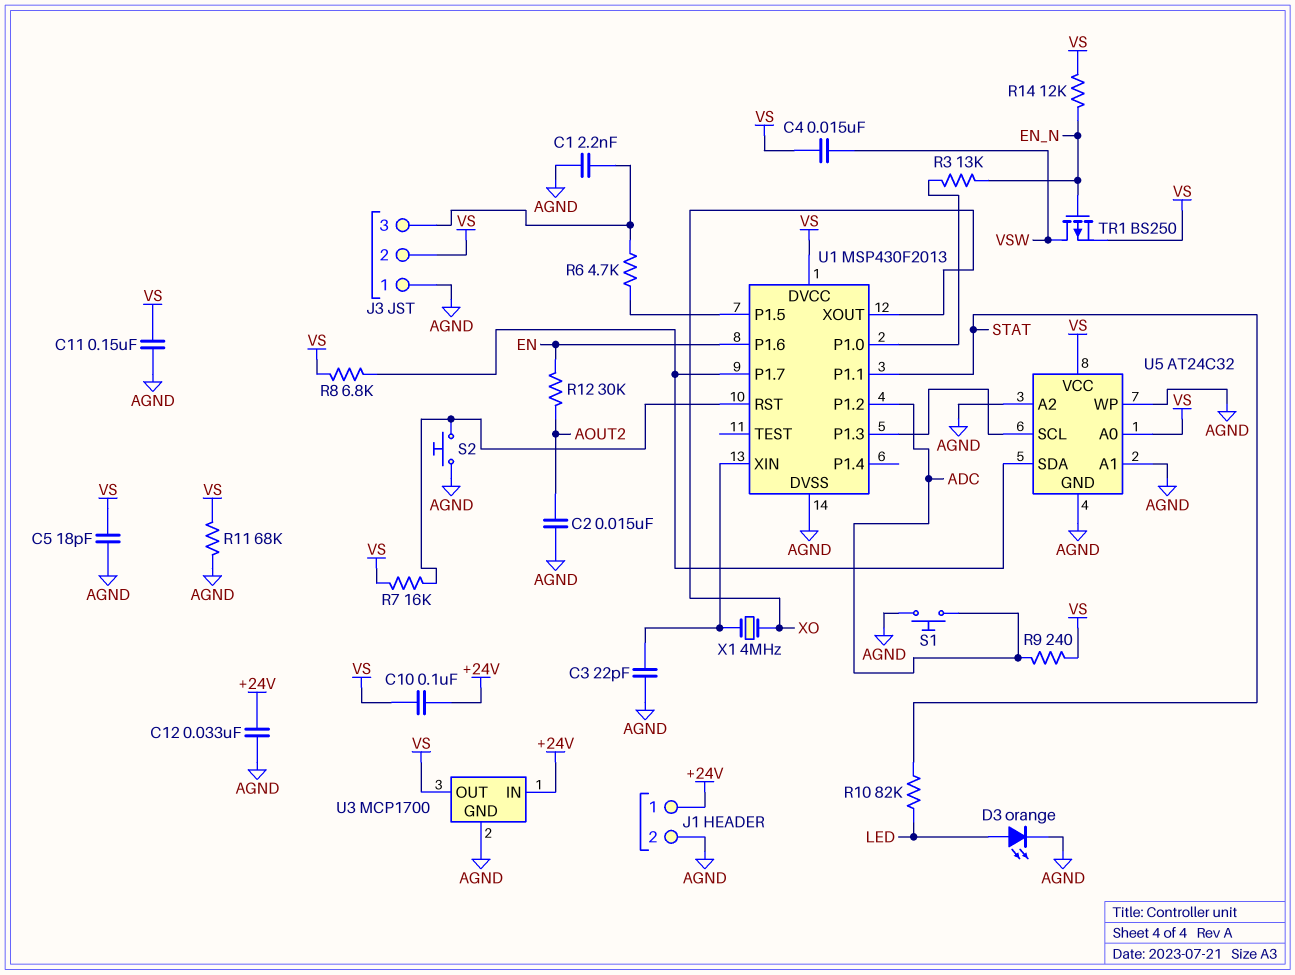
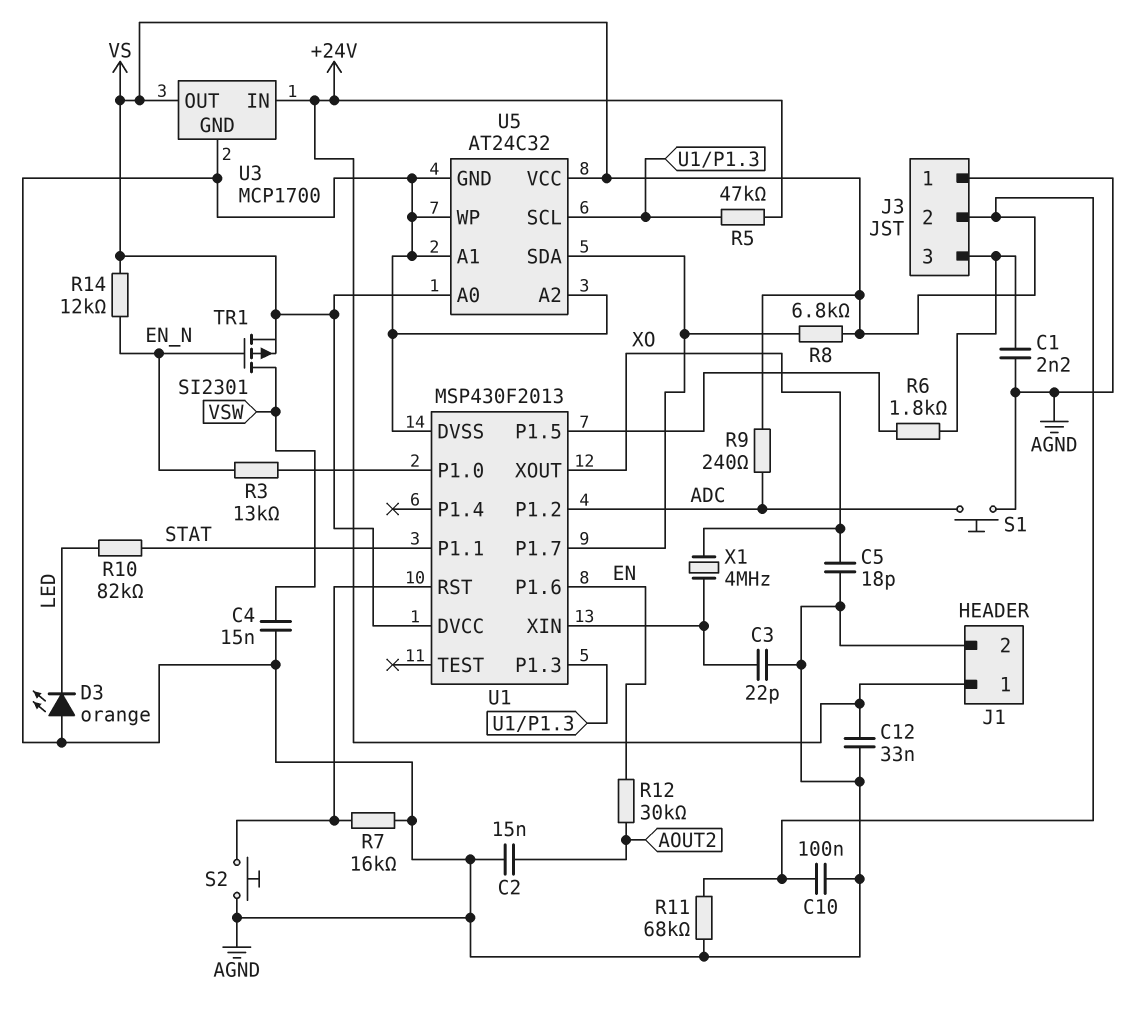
C4: 15nF (VS, VSW) -> 15nF (AGND, VSW)
C5: 18pF (AGND, VS) -> 18pF (AGND, XO)
C10: 100nF (+24V, VS) -> 100nF (AGND, VS)
C11: 150nF (AGND, VS) -> none
D3: LED orange (A LED, K AGND) -> LED orange (A AGND, K LED)
R5: none -> 47k (+24V, U1/P1.3)
R6: 4.7k (J3/3, U1/P1.5) -> 1.8k (J3/3, U1/P1.5)
R7: 16k (U1/RST, VS) -> 16k (AGND, U1/RST)
TR1: PMOS BS250 (G EN_N, D VSW, S VS) -> PMOS SI2301 (G EN_N, D VSW, S VS)

